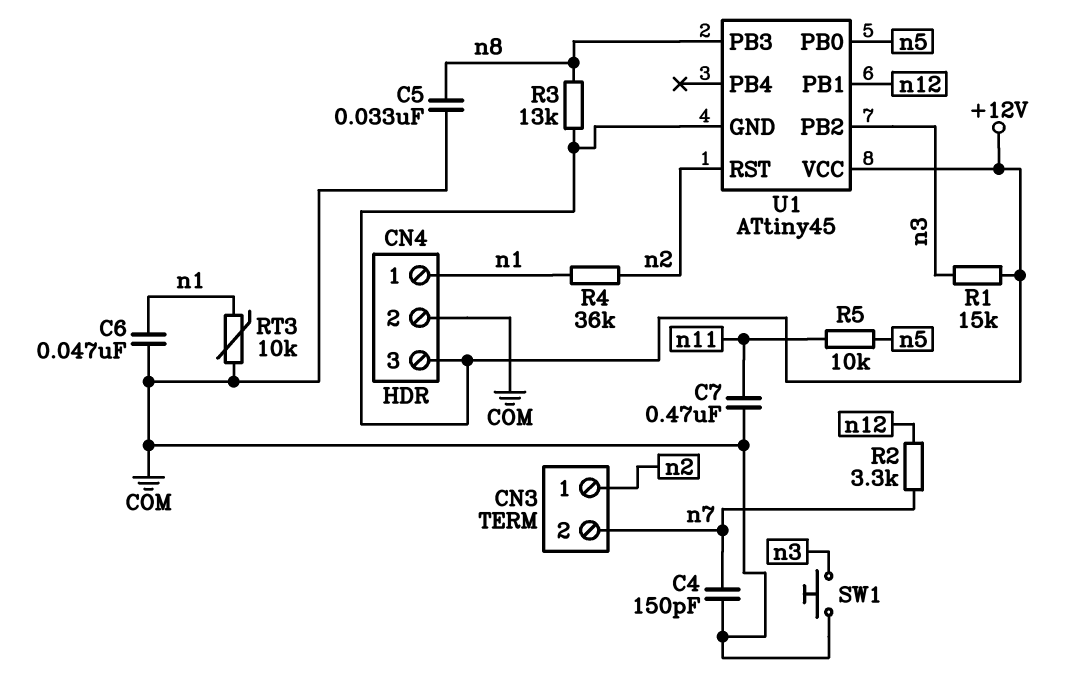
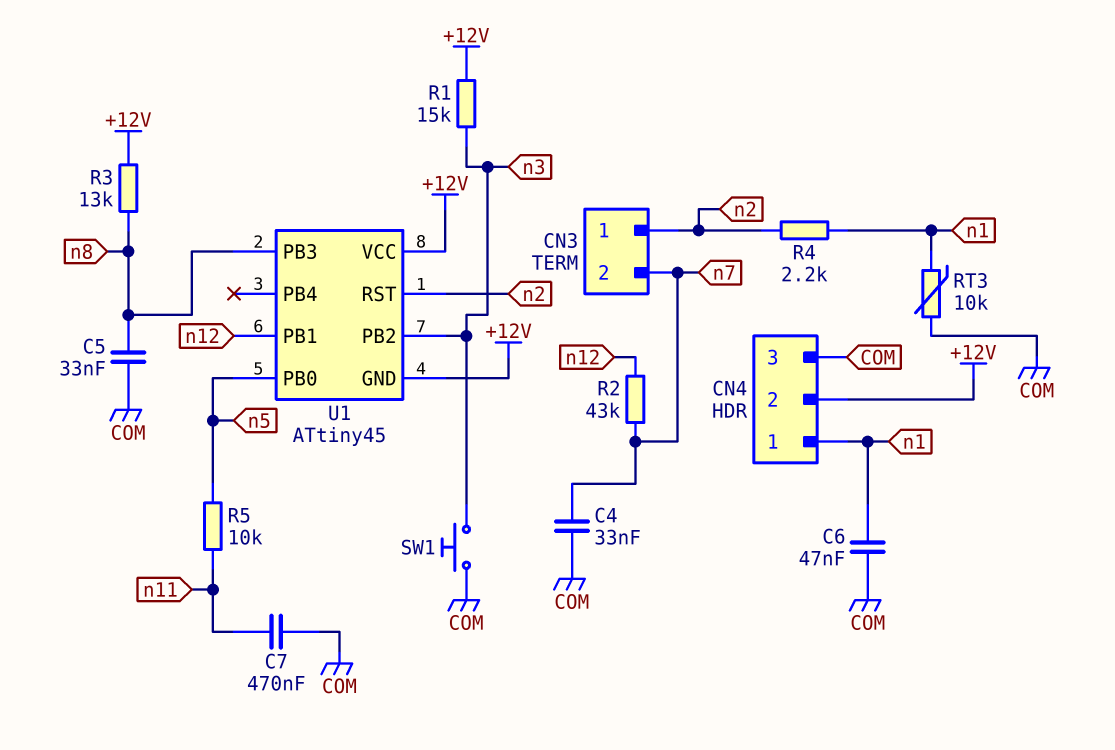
C4: 150pF (COM, n7) -> 33nF (COM, n7)
CN4 pin 2: COM -> +12V
CN4 pin 3: +12V -> COM
R2: 3.3k (n7, n12) -> 43k (n7, n12)
R4: 36k (n1, n2) -> 2.2k (n1, n2)

